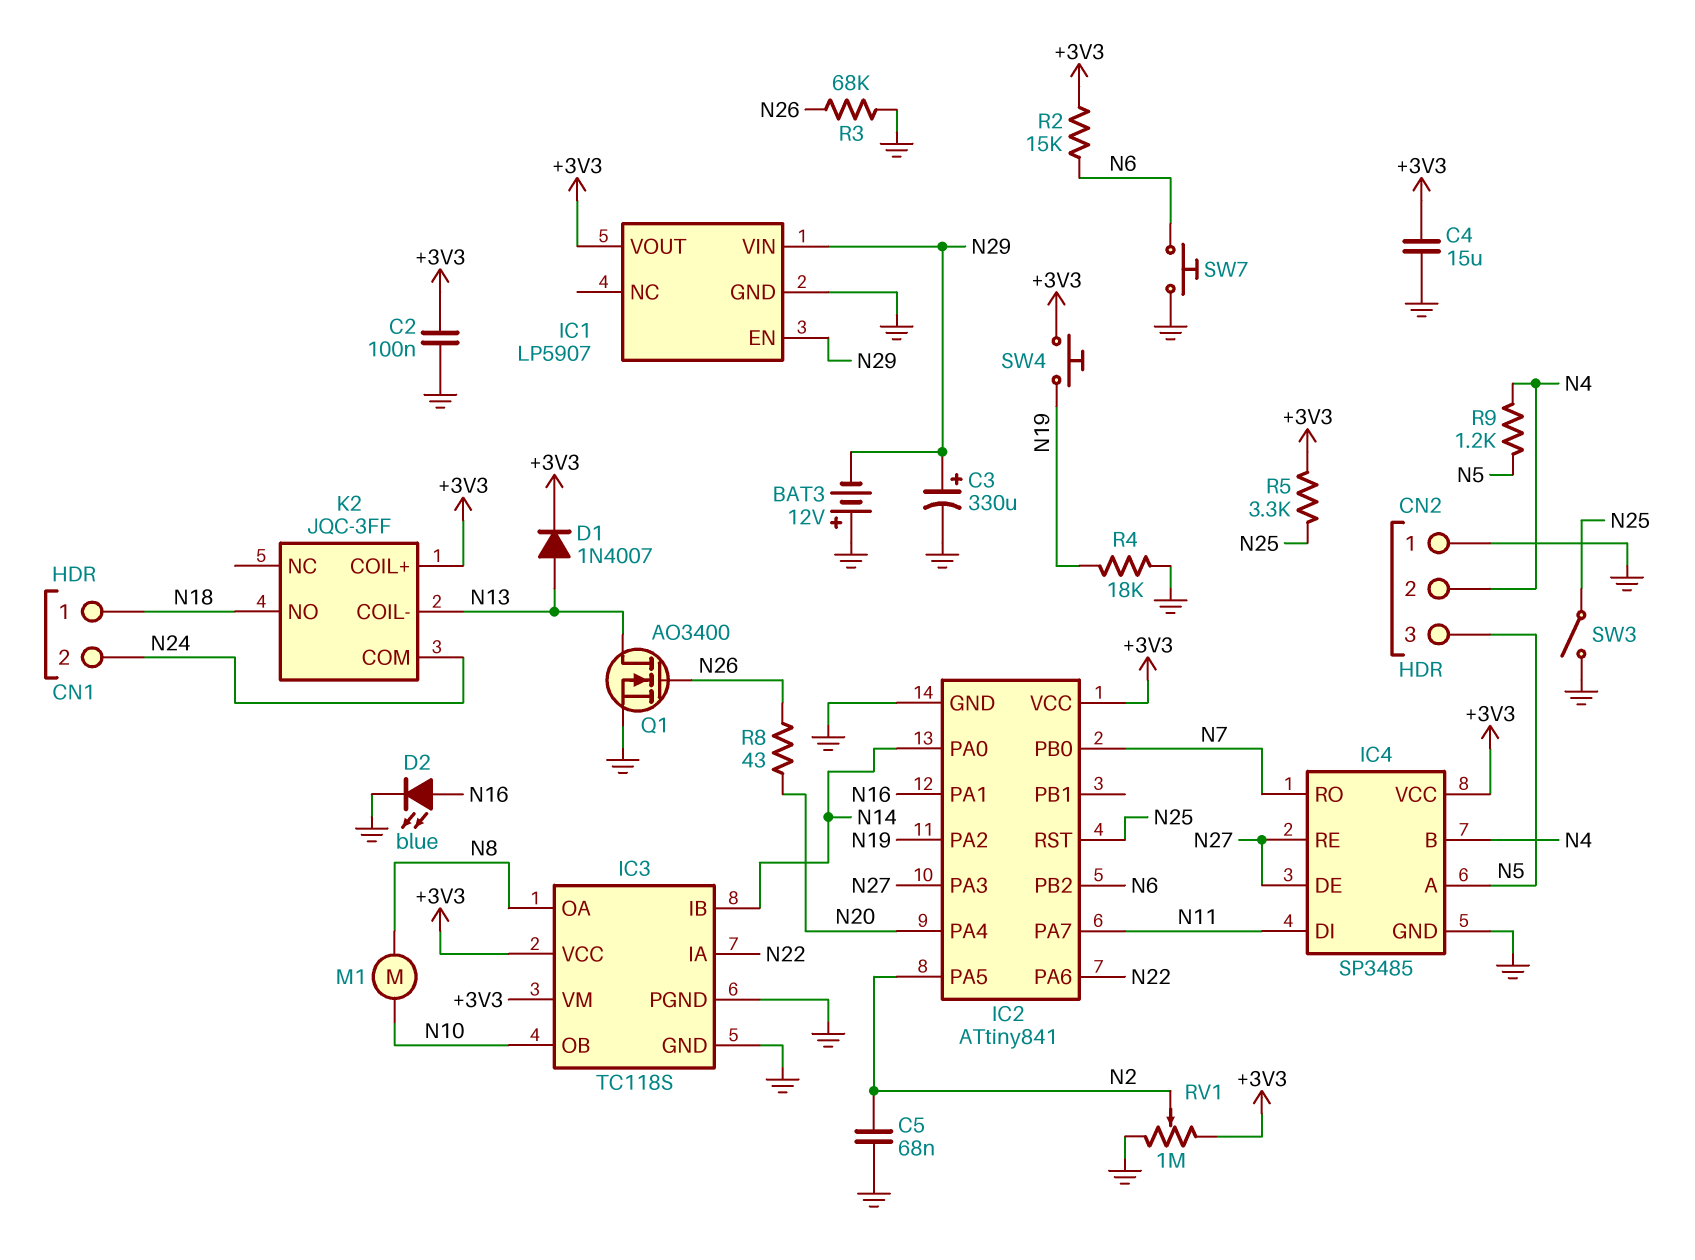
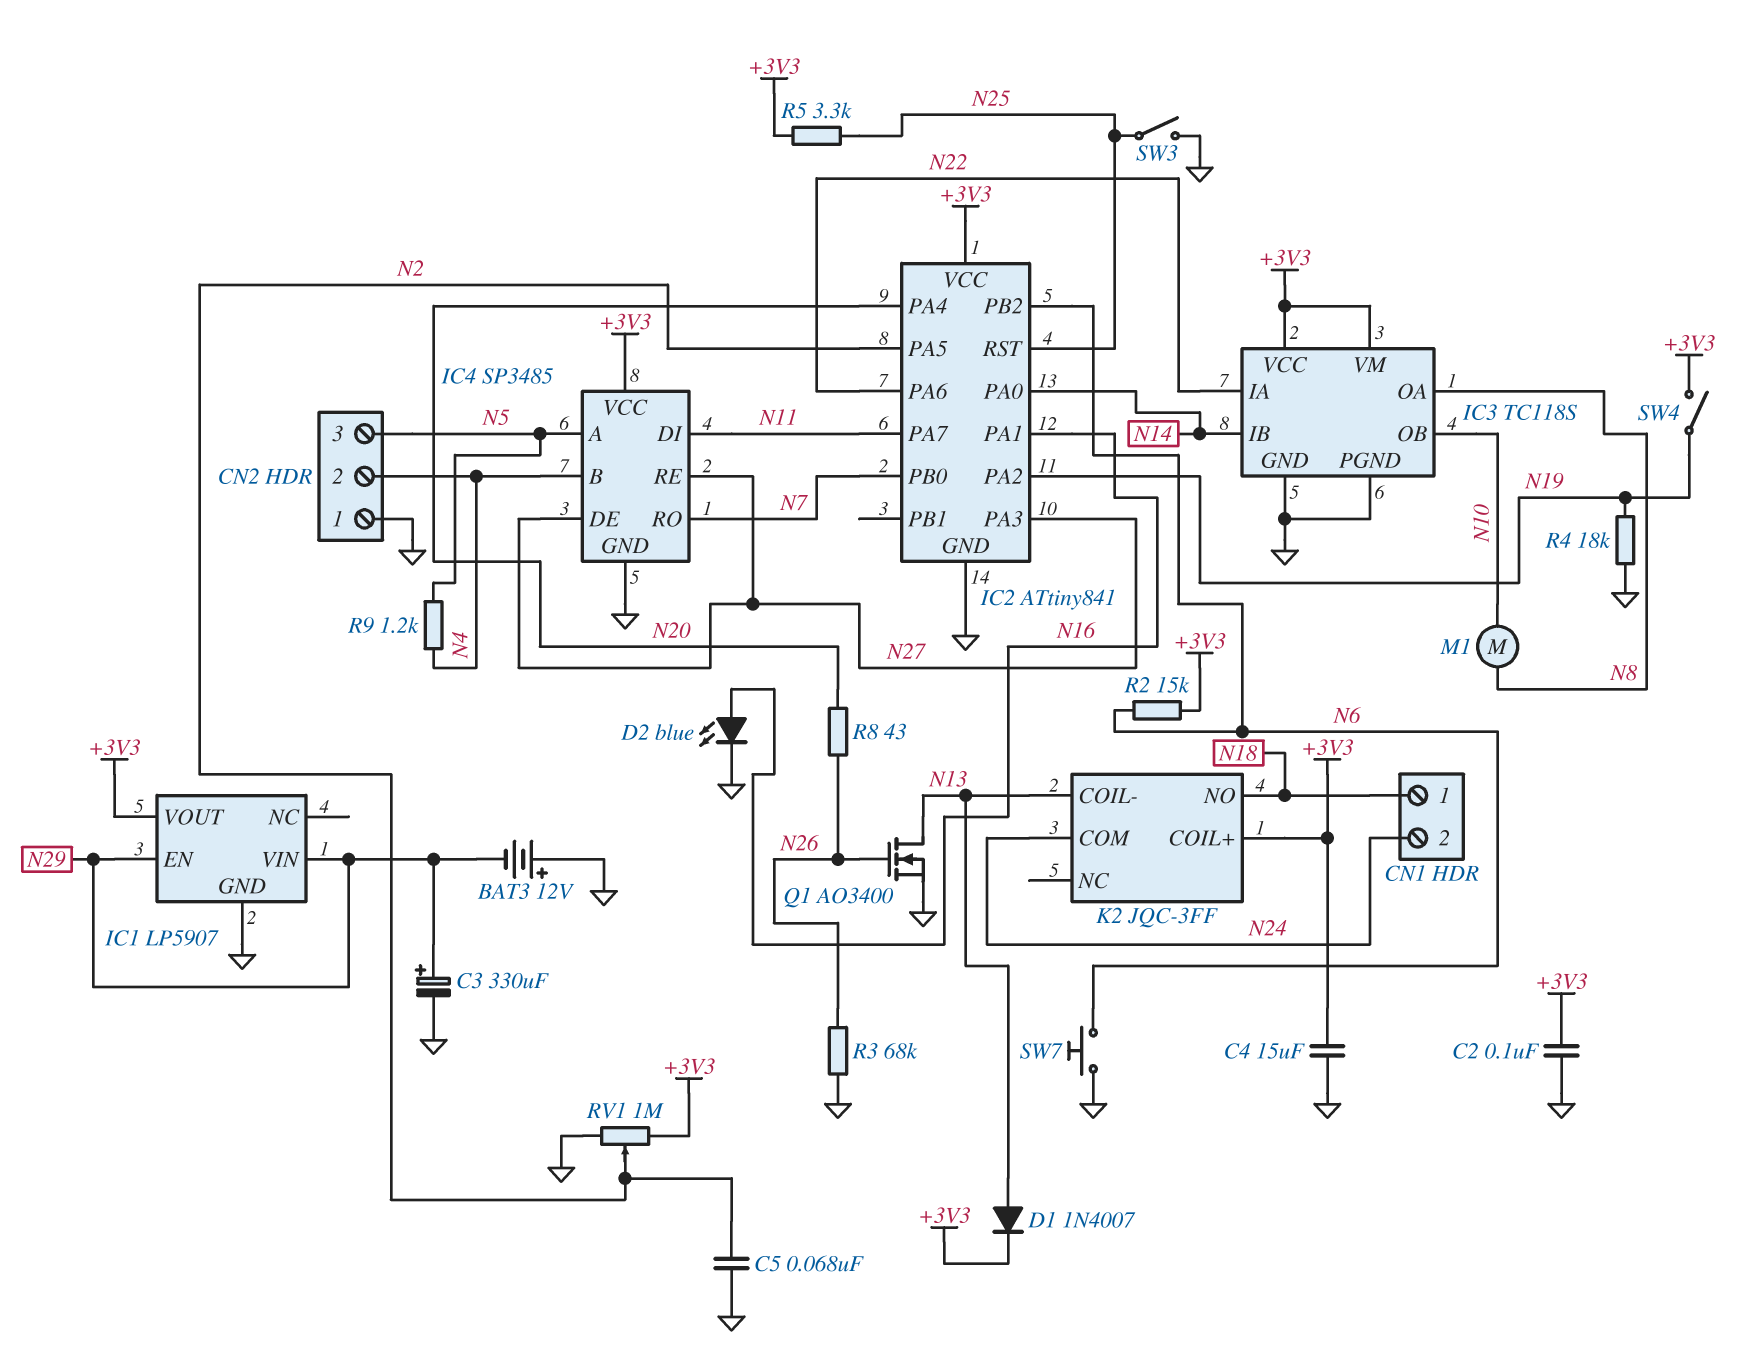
SW4: button (+3V3, N19) -> switch (+3V3, N19)

